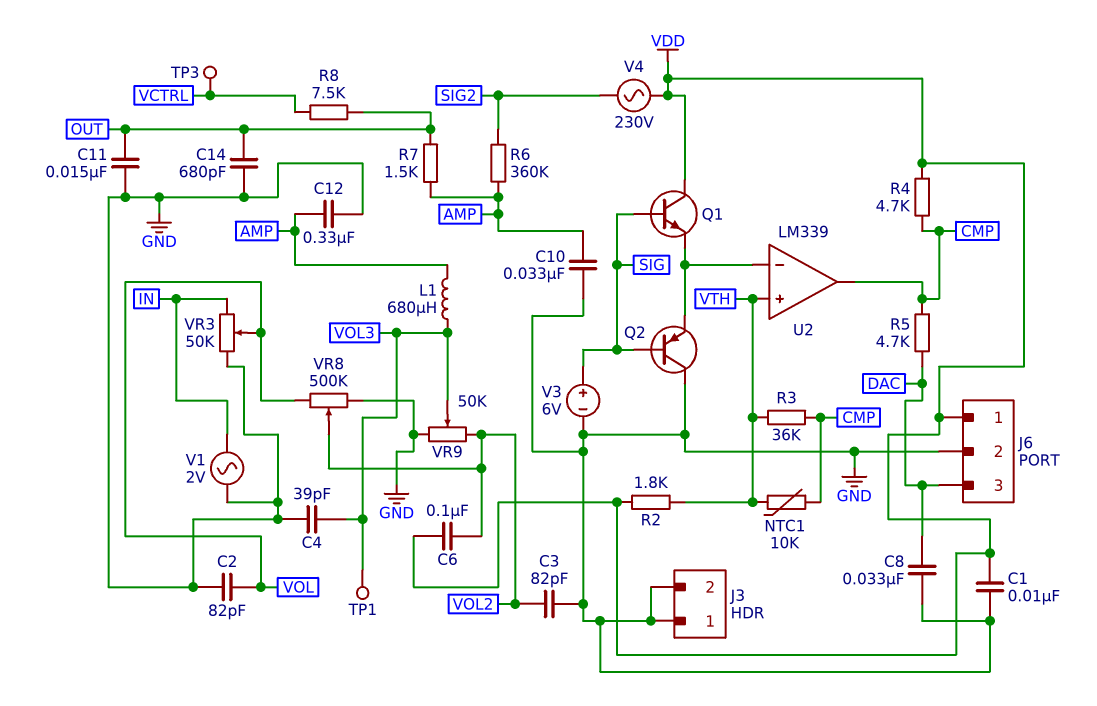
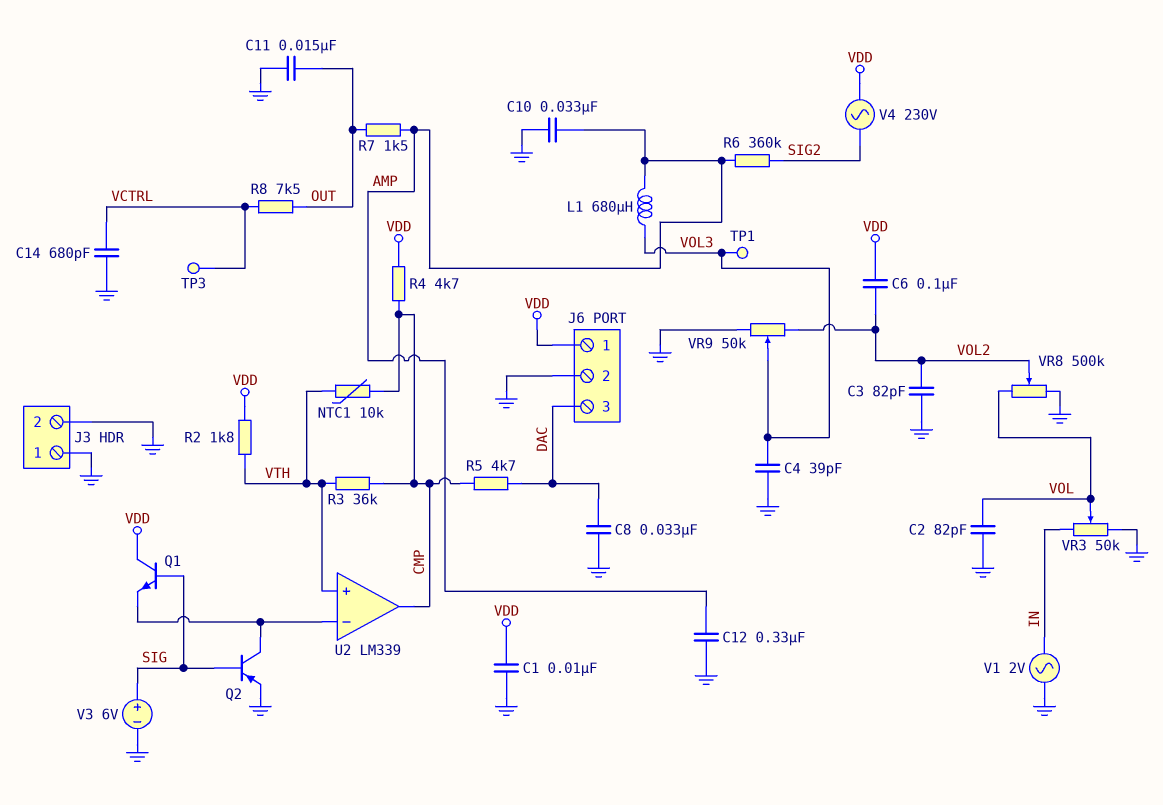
C14: 680pF (GND, OUT) -> 680pF (GND, VCTRL)
Q2: PNP (B SIG, C GND, E U2/in-) -> PNP (B SIG, C U2/in-, E GND)

